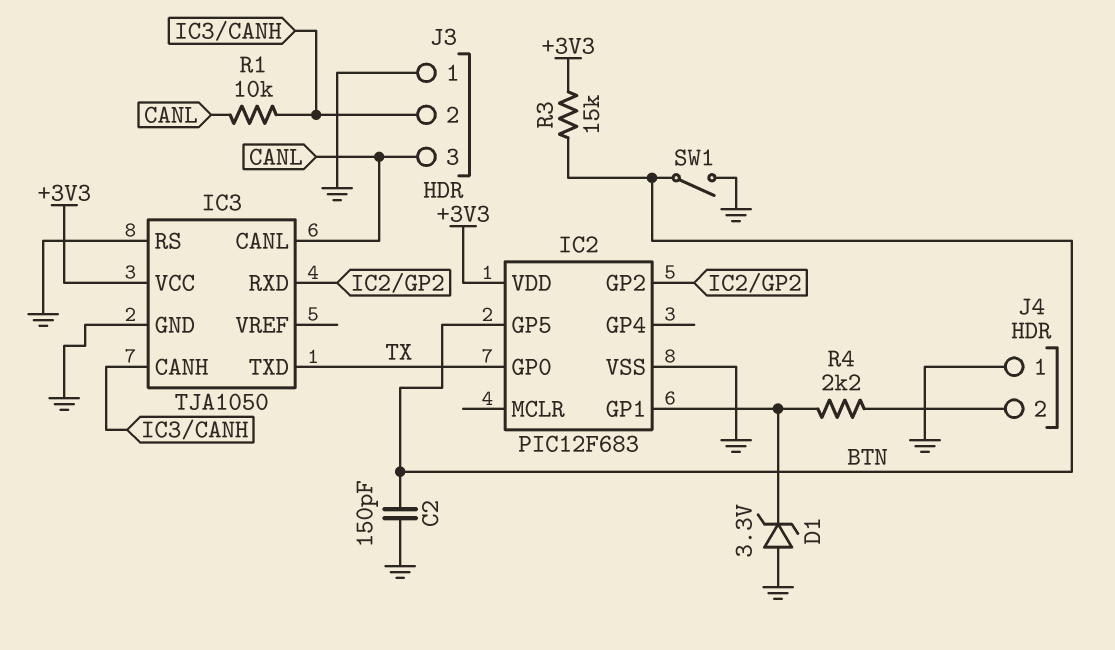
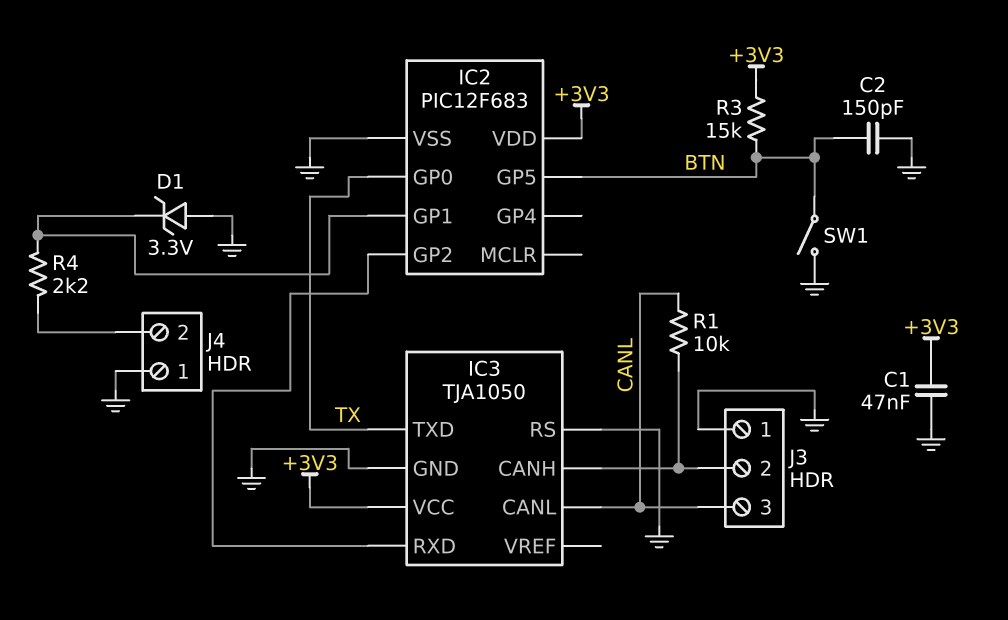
C1: none -> 47nF (+3V3, GND)

